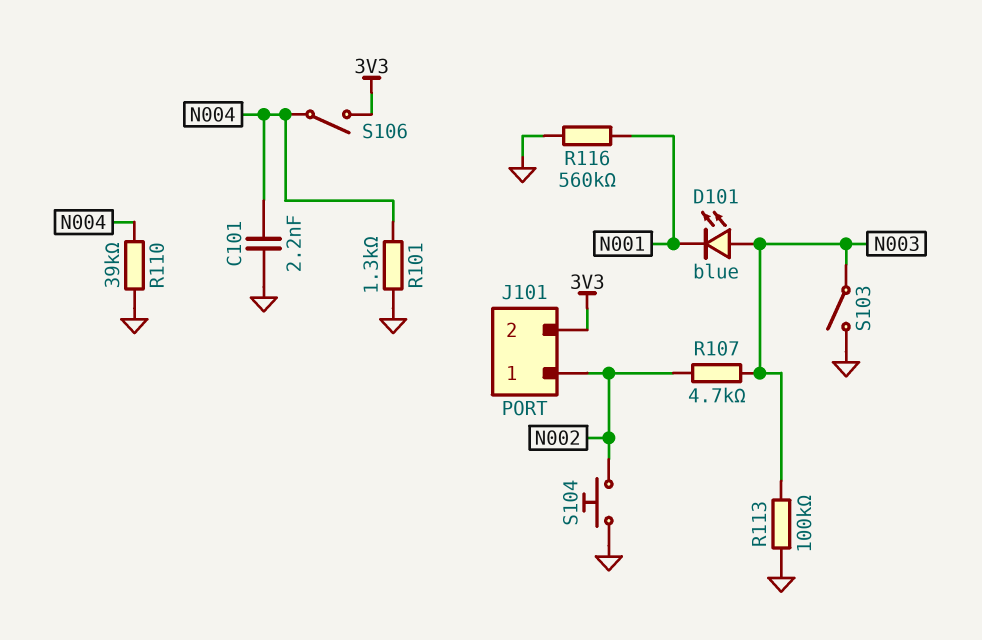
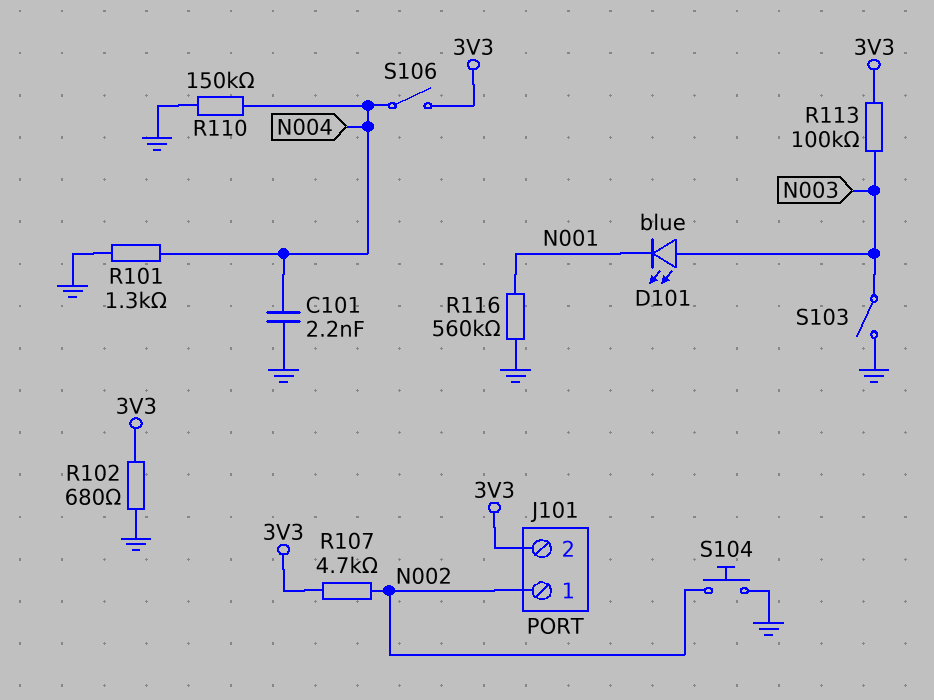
R102: none -> 680 (3V3, GND)
R107: 4.7k (N002, N003) -> 4.7k (3V3, N002)
R110: 39k (GND, N004) -> 150k (GND, N004)
R113: 100k (GND, N003) -> 100k (3V3, N003)

